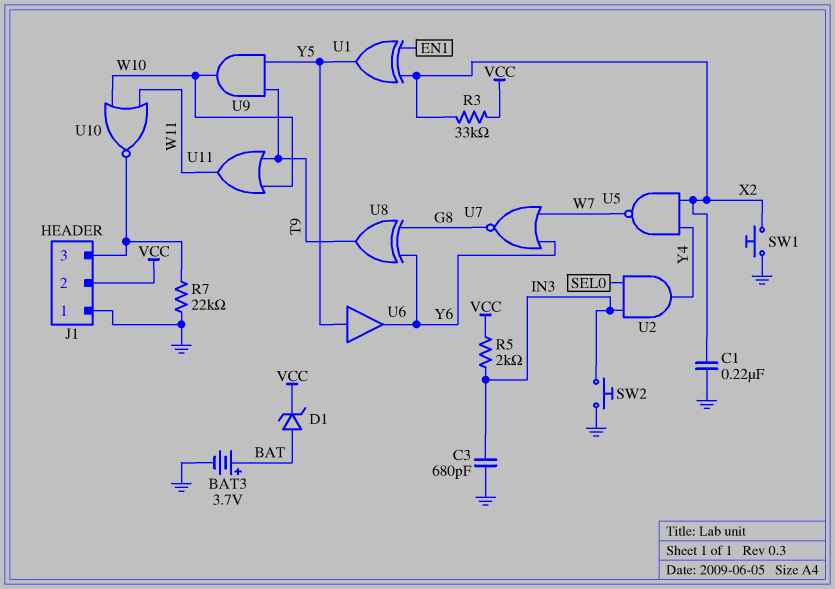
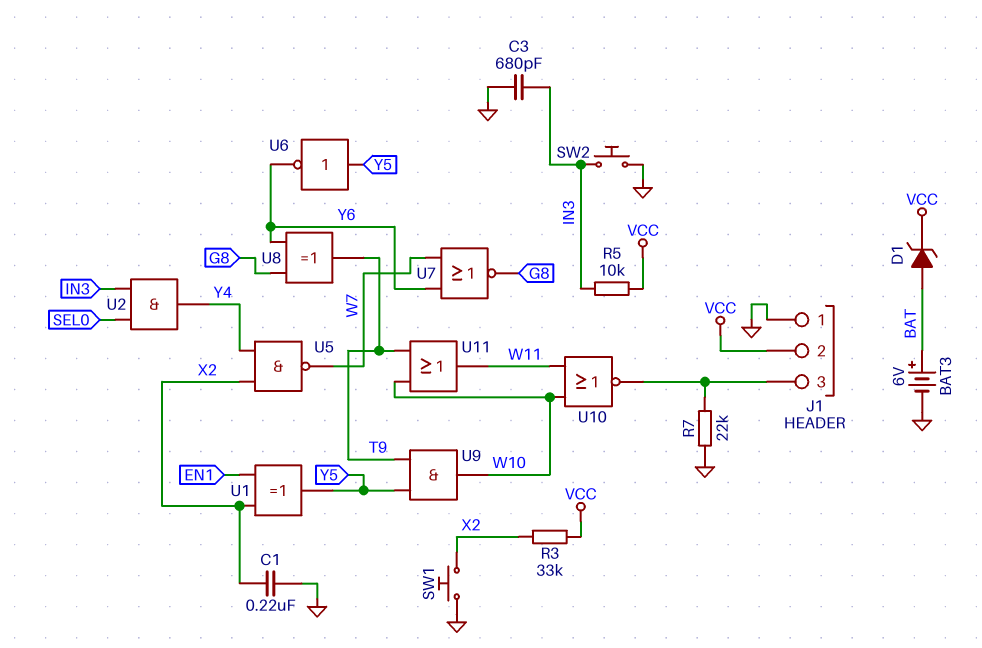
BAT3: 3.7V (plus BAT, minus GND) -> 6V (plus BAT, minus GND)
R5: 2k (IN3, VCC) -> 10k (IN3, VCC)
U6: buffer (in Y5, out Y6) -> NOT (in Y5, out Y6)

